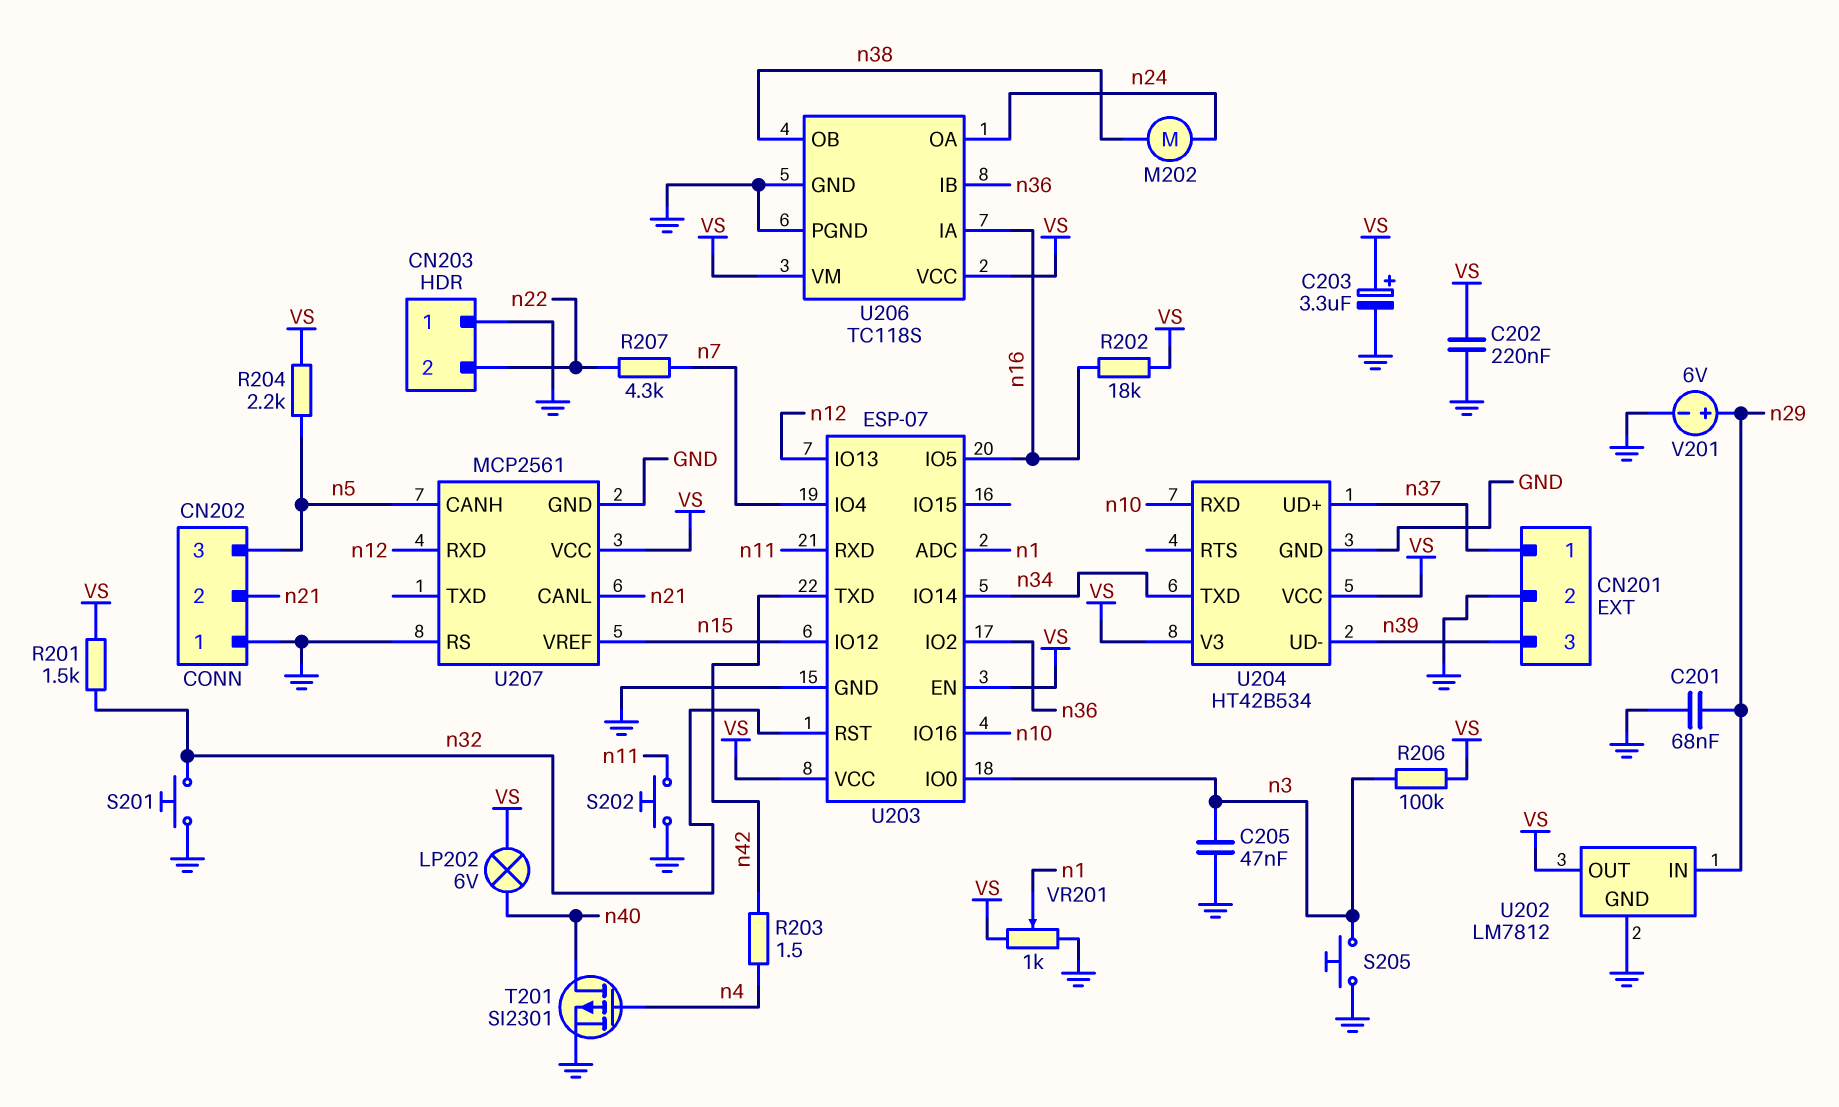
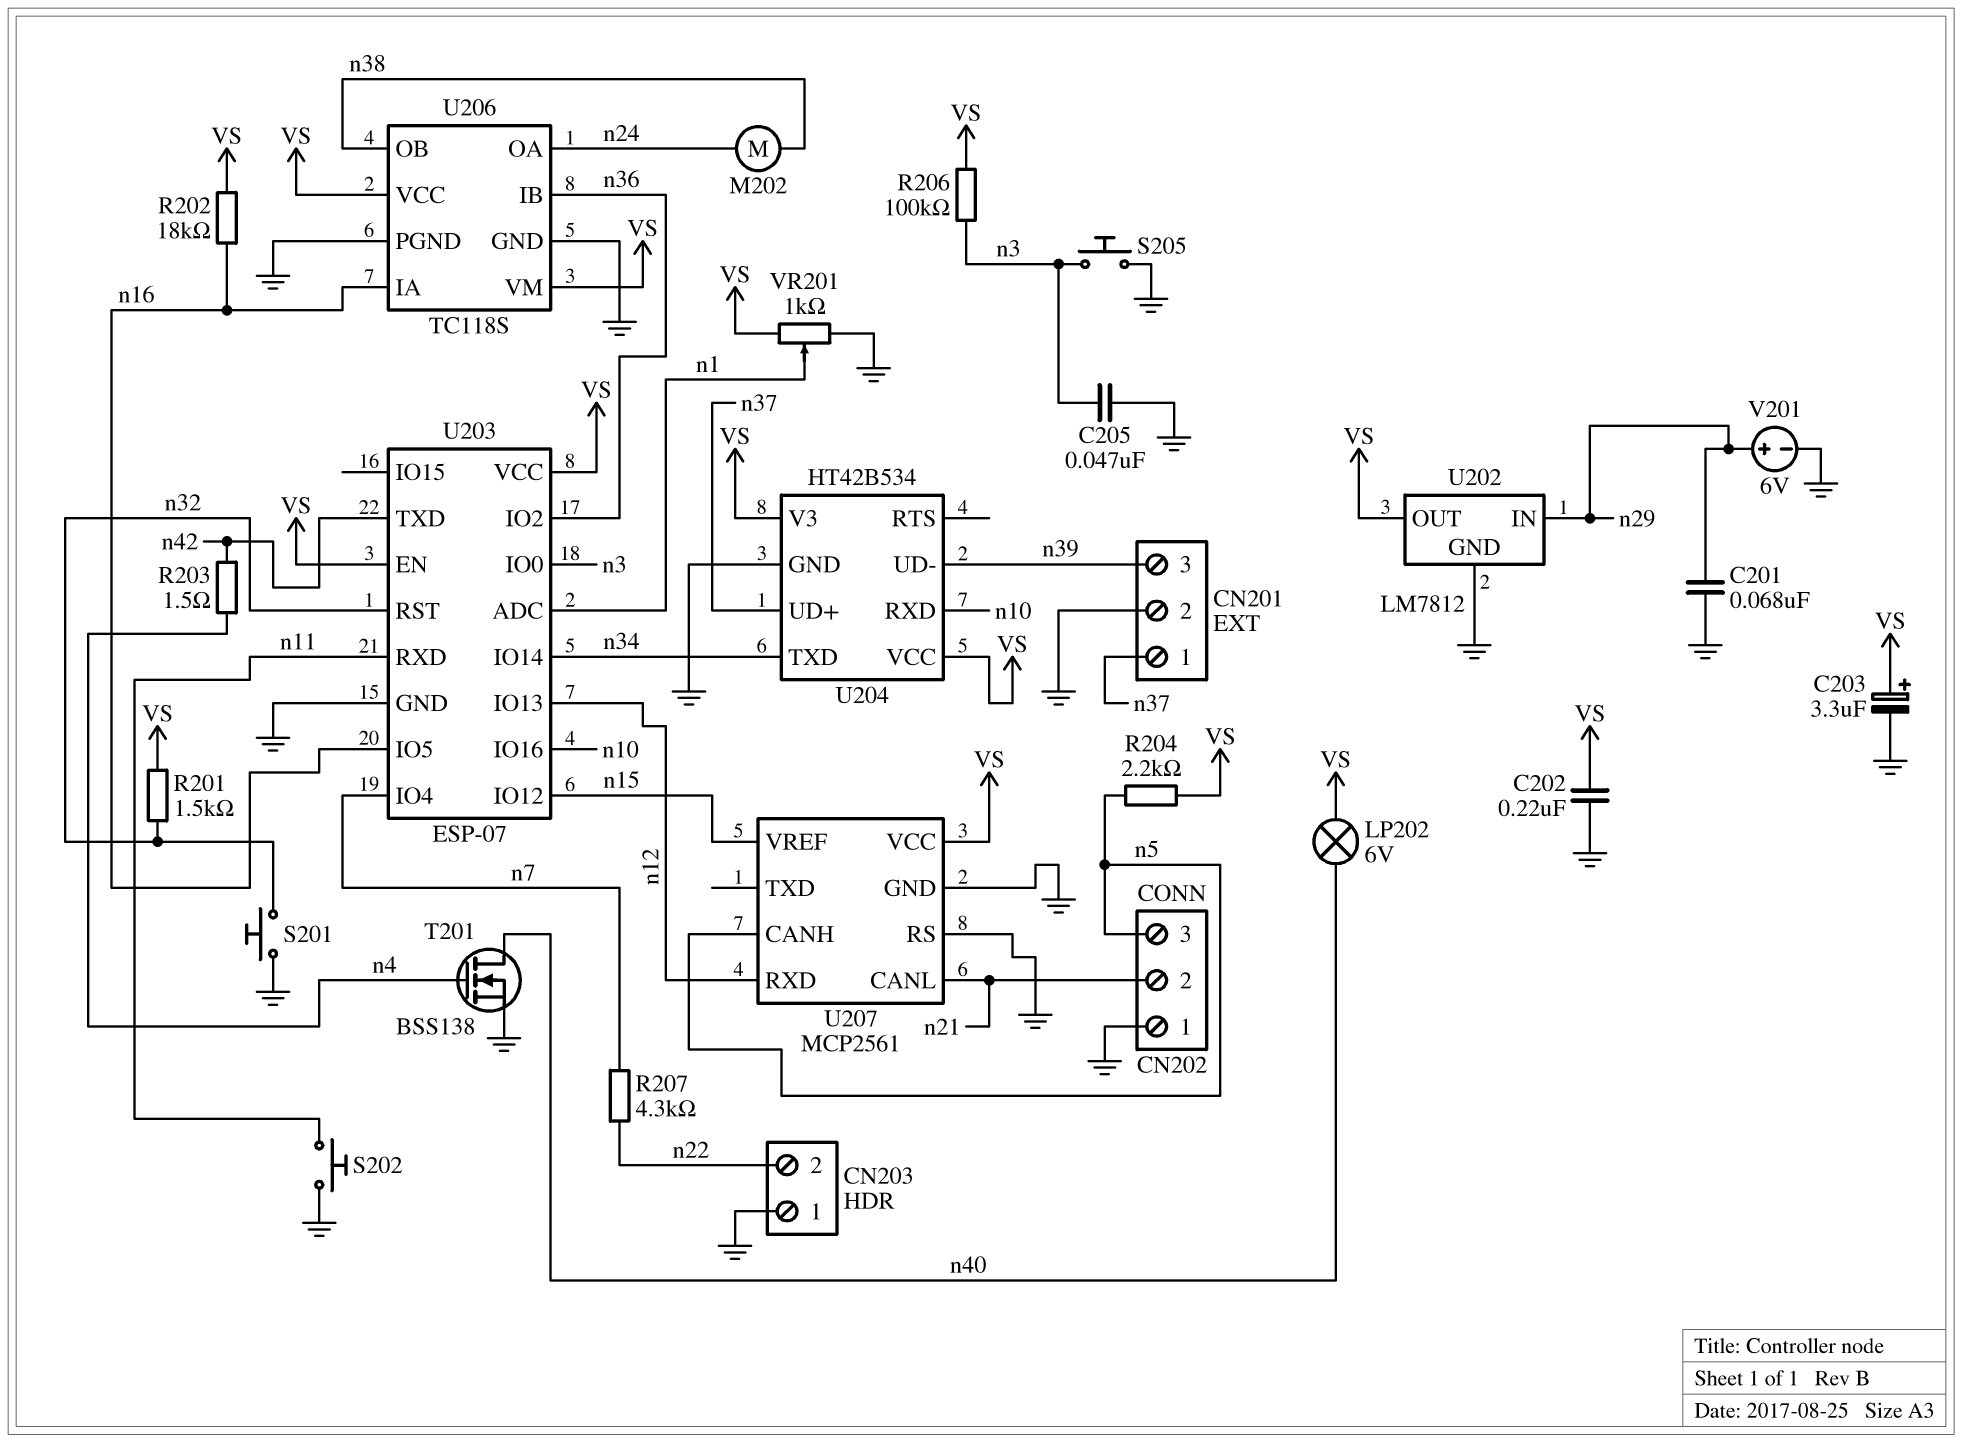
T201: PMOS SI2301 (G n4, D n40, S GND) -> NMOS BSS138 (G n4, D n40, S GND)

